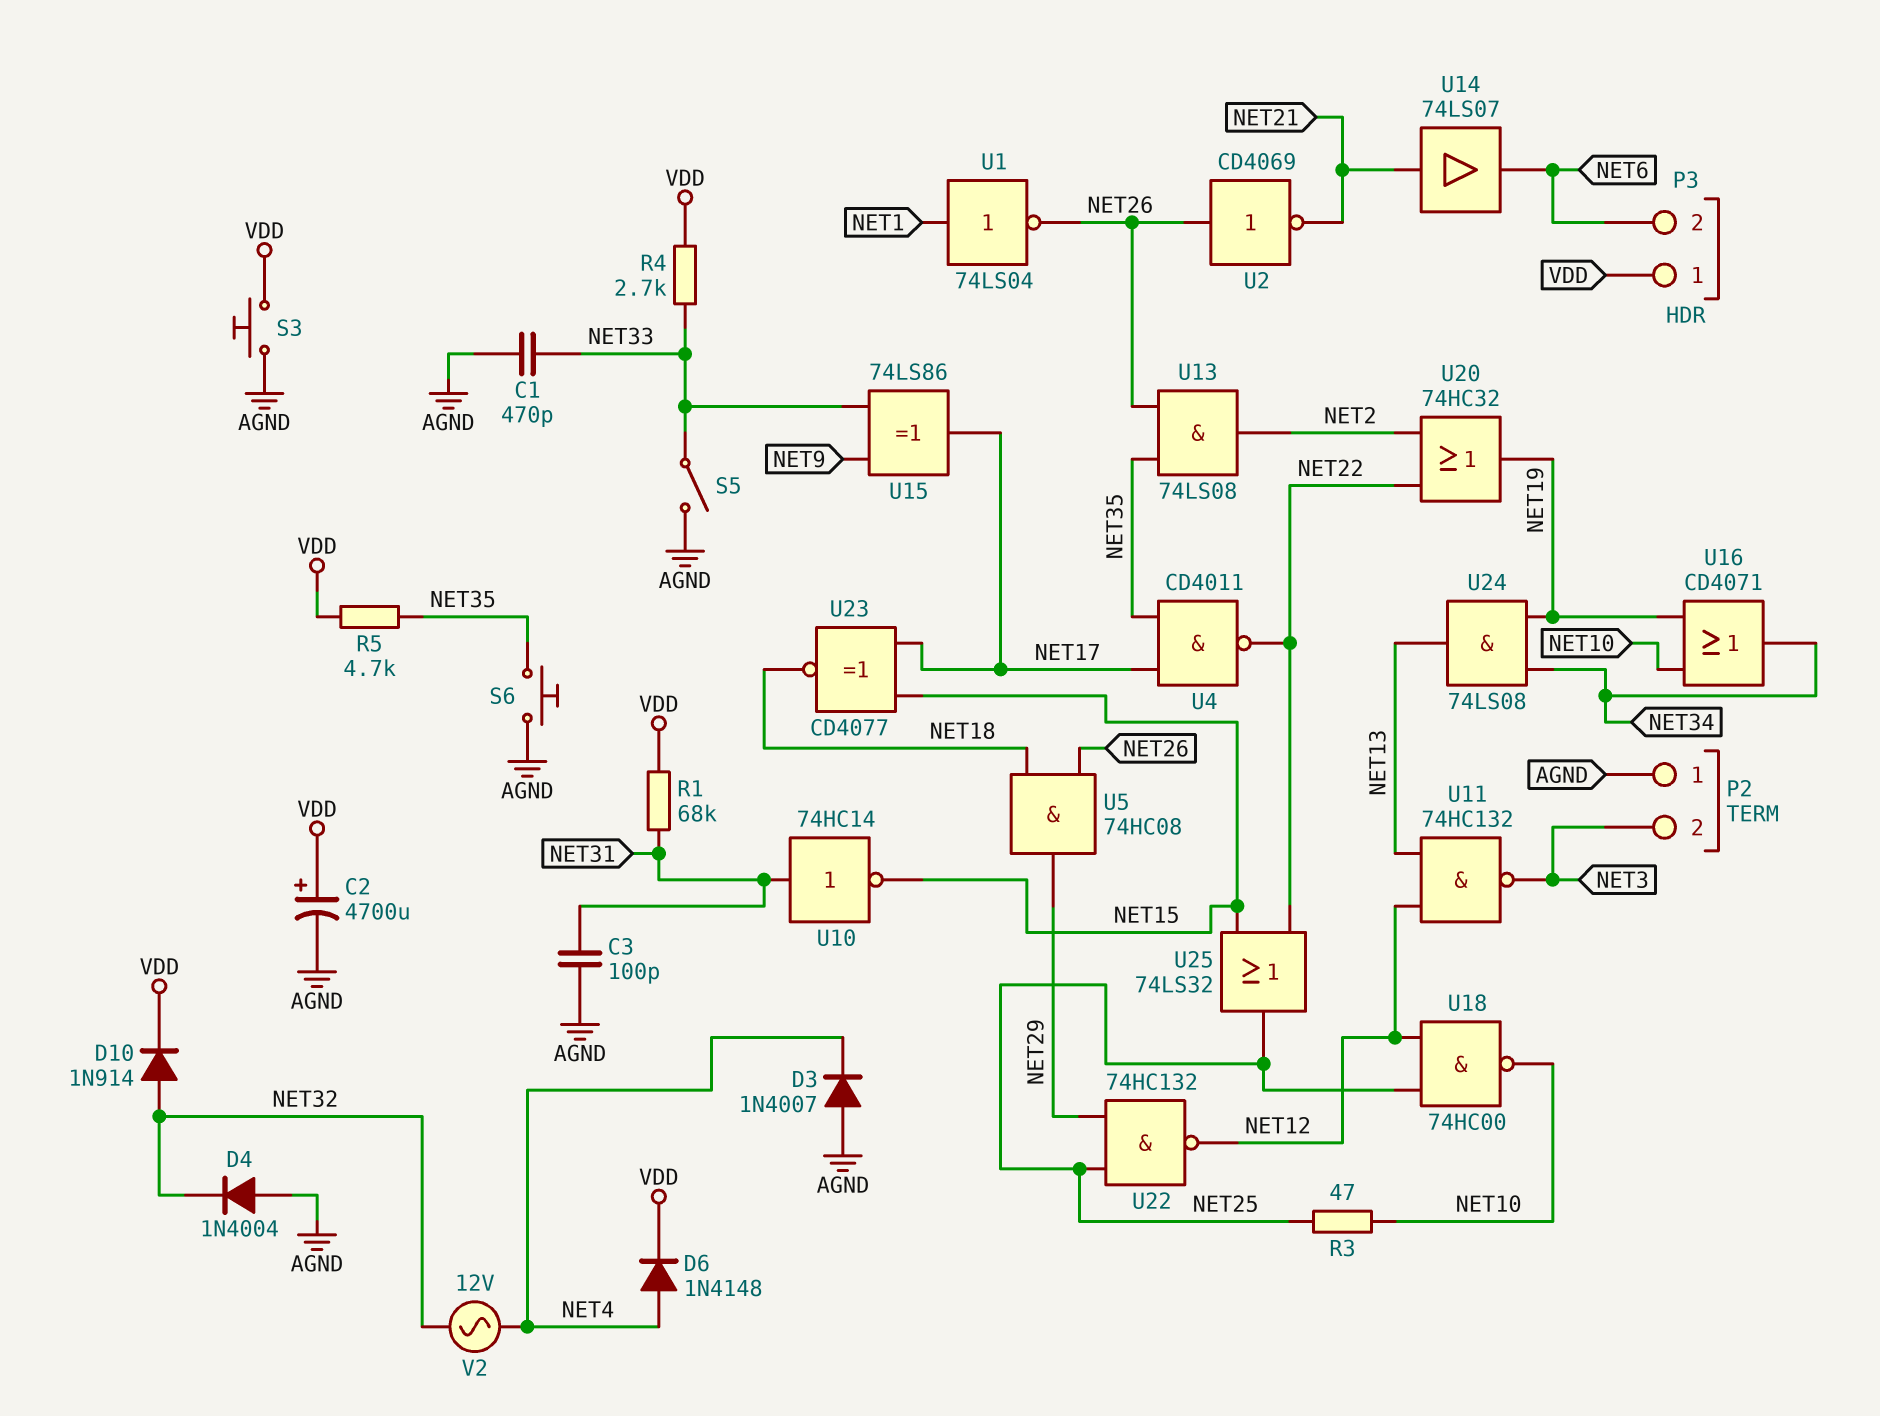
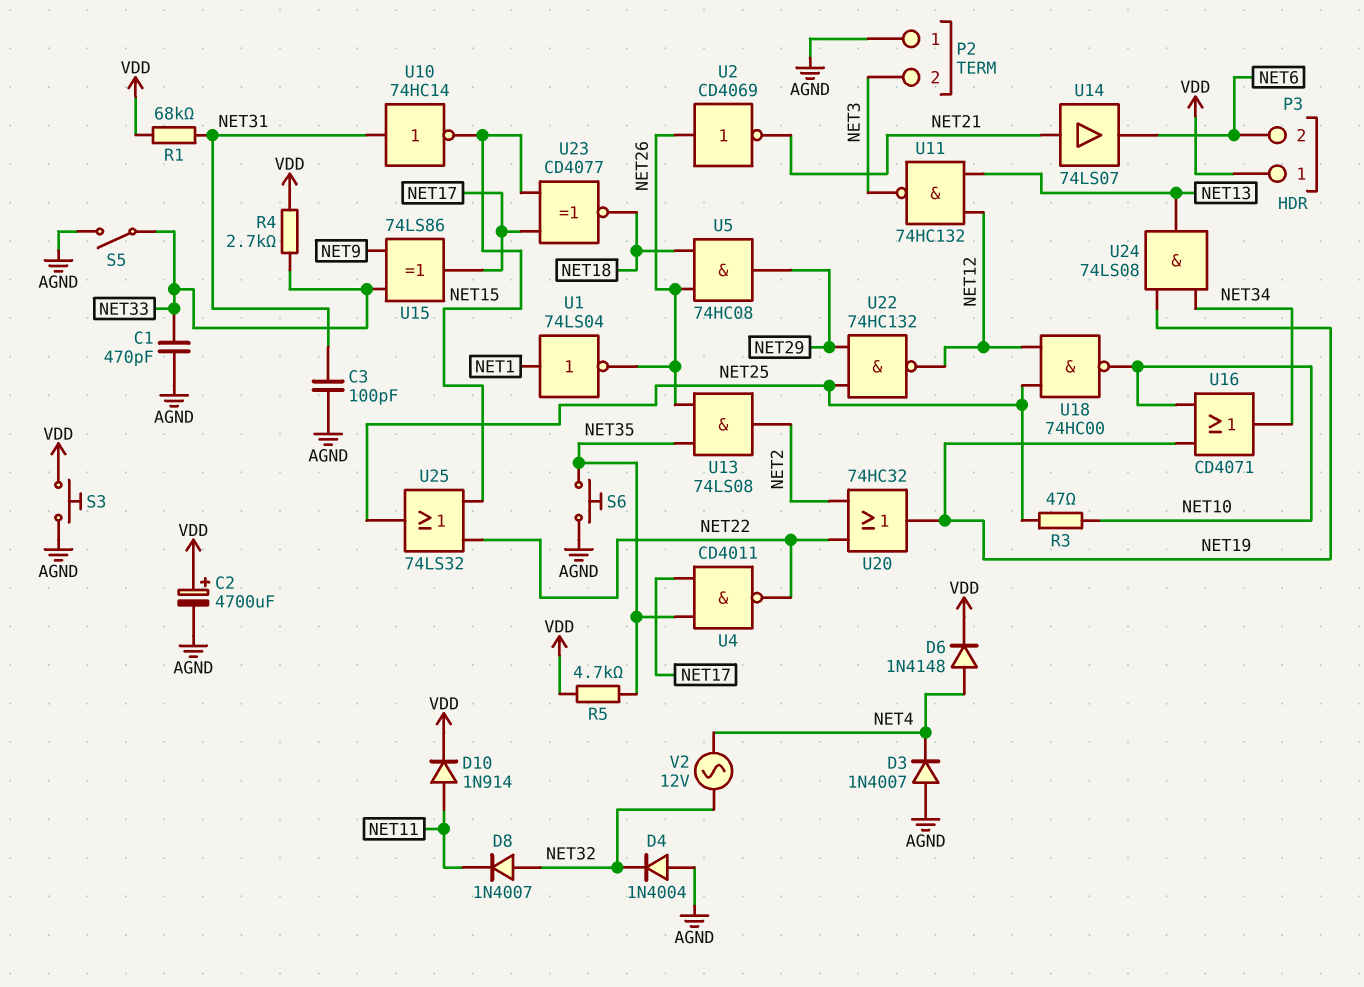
D8: none -> diode 1N4007 (A NET32, K NET11)
D10: diode 1N914 (A NET32, K VDD) -> diode 1N914 (A NET11, K VDD)

